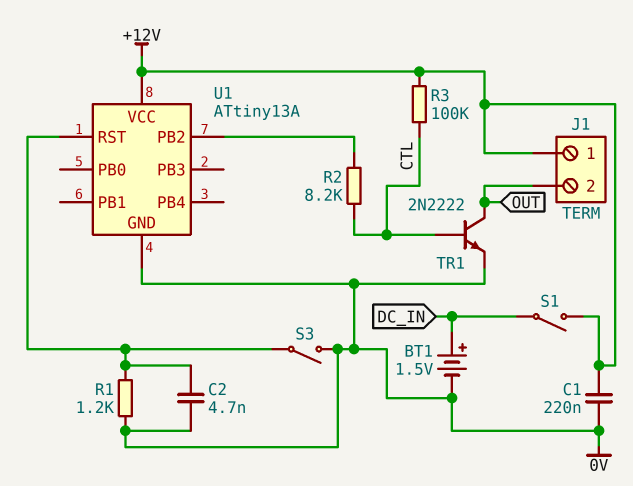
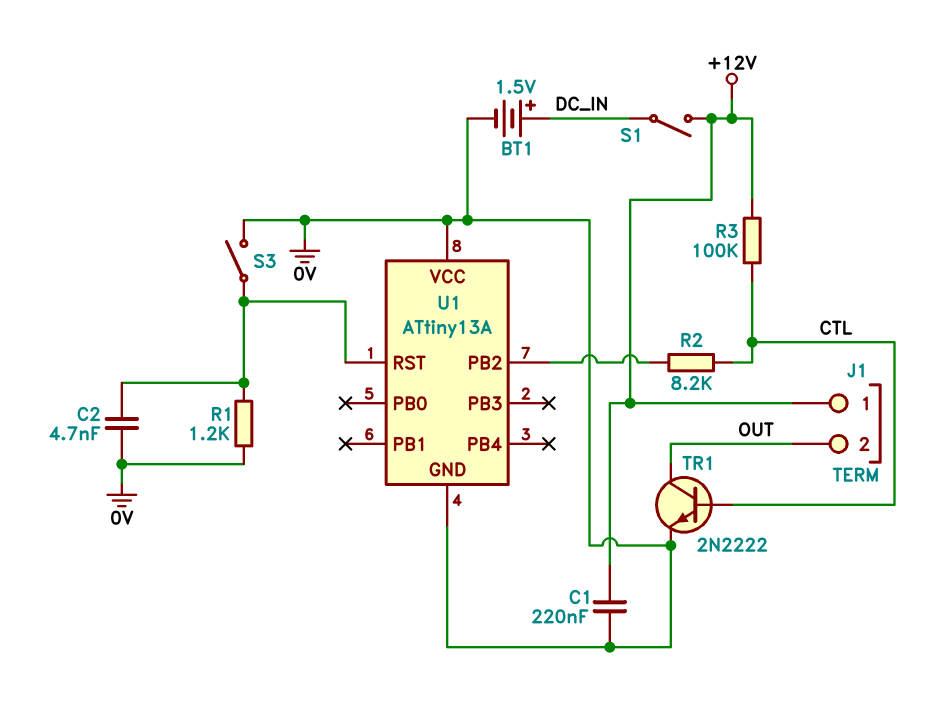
U1 pin VCC: +12V -> 0V

